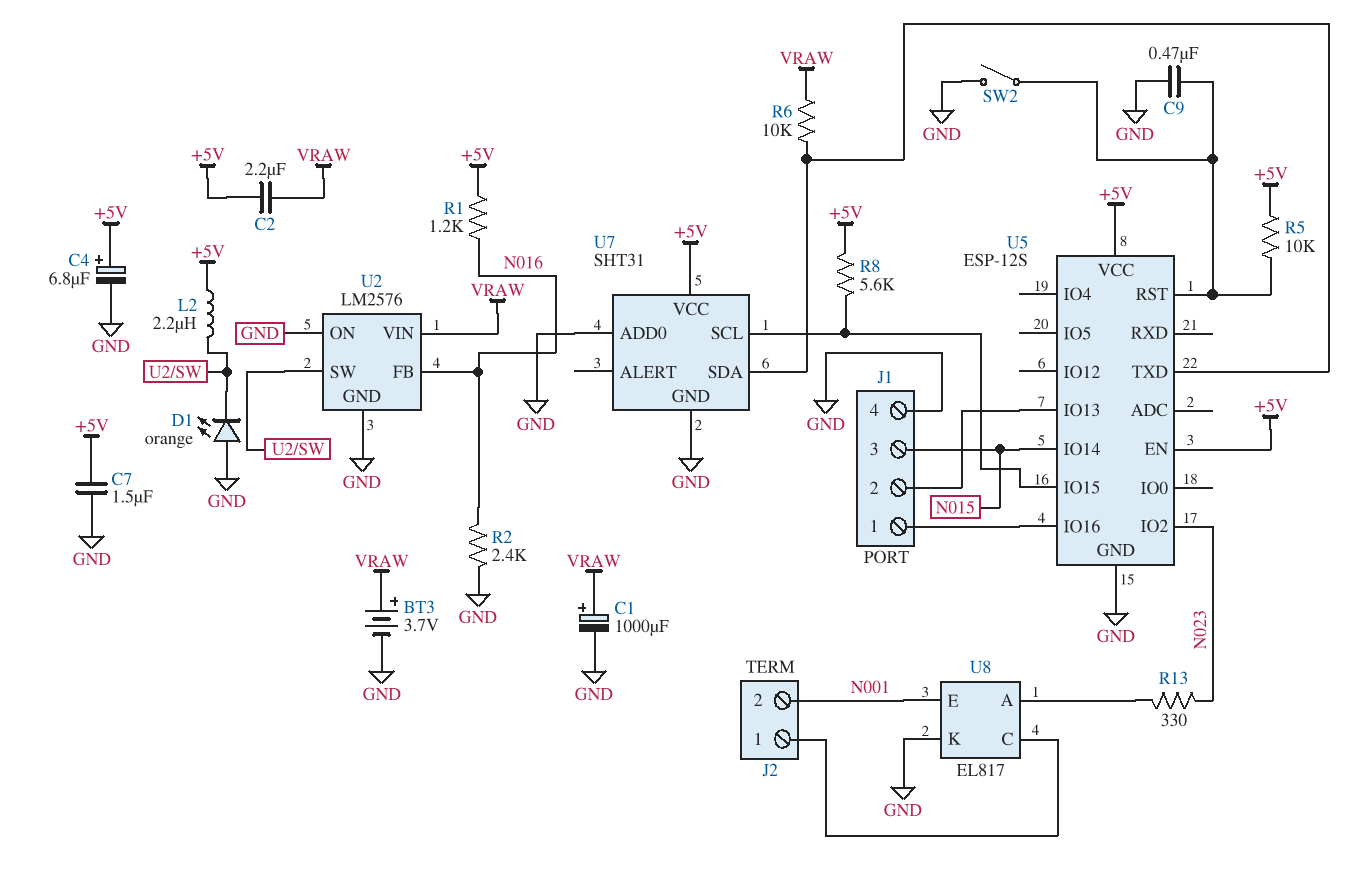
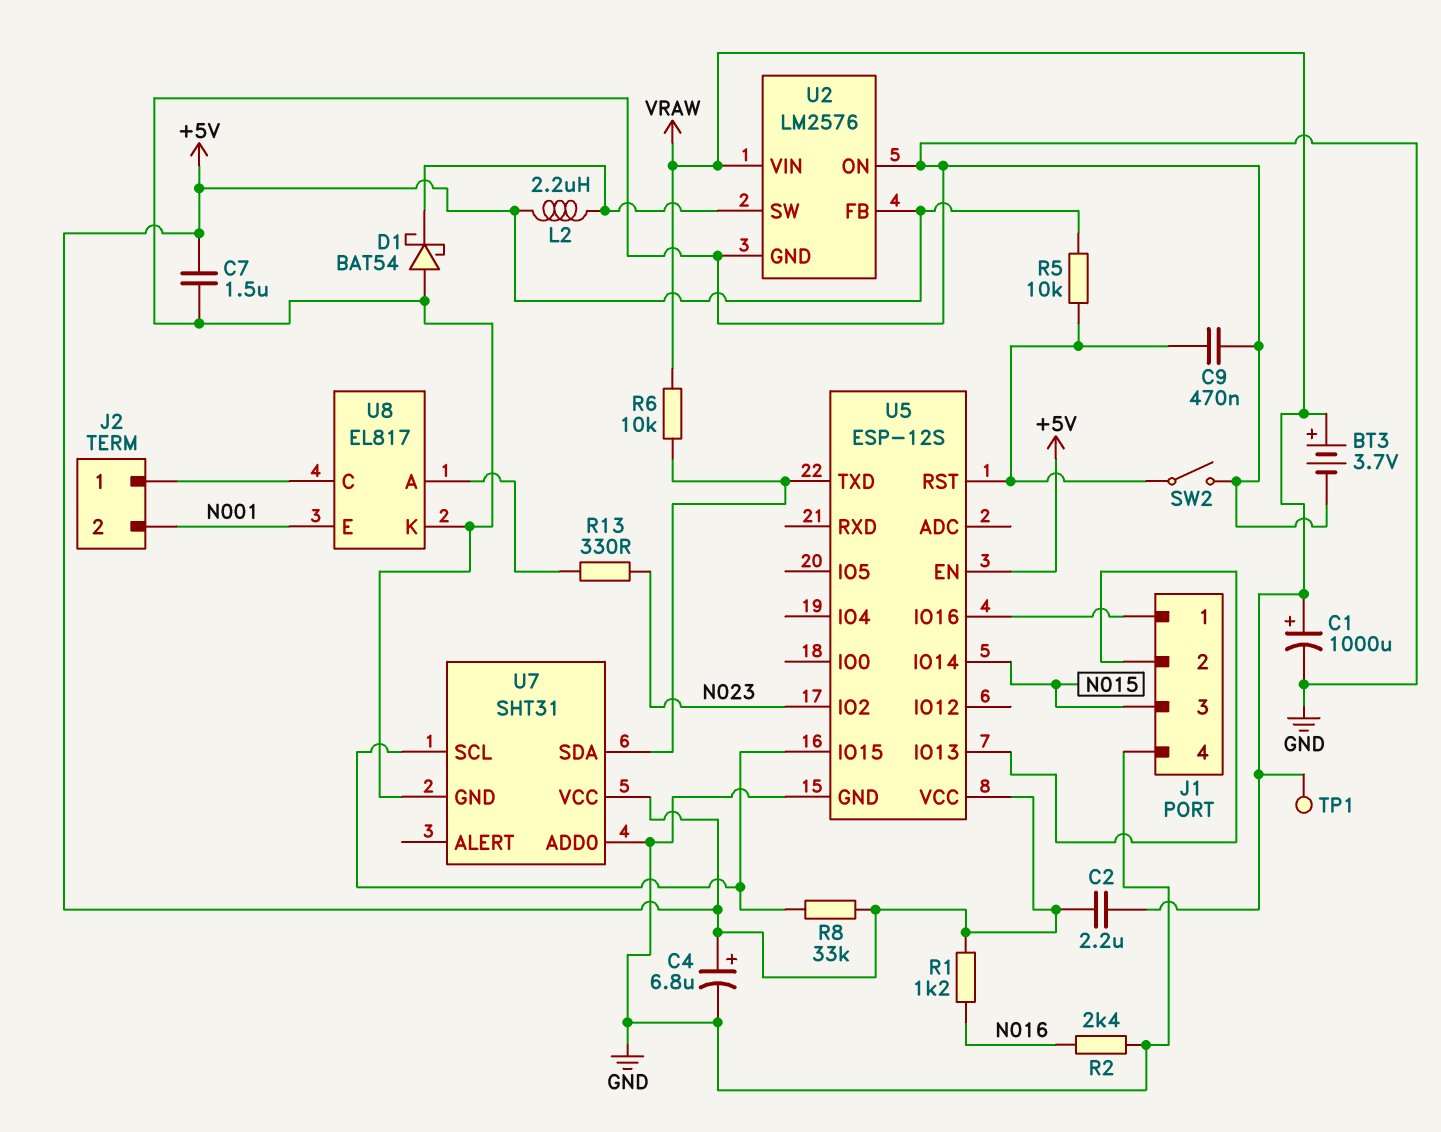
D1: LED orange (A GND, K U2/SW) -> schottky BAT54 (A GND, K U2/SW)
R8: 5.6k (+5V, U5/IO15) -> 33k (+5V, U5/IO15)
TP1: none -> test point (VRAW)
U2 pin FB: N016 -> +5V

